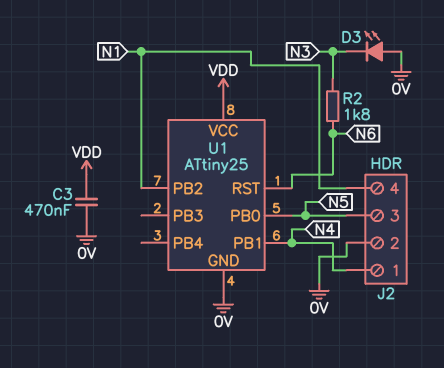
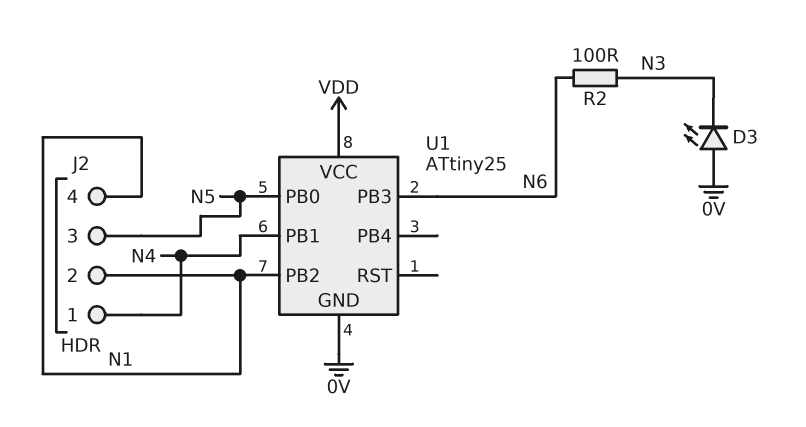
C3: 470nF (0V, VDD) -> none
J2 pin 2: 0V -> N1
R2: 1.8k (N3, N6) -> 100 (N3, N6)
U1 pin PB3: none -> N6
U1 pin RST: N6 -> none

